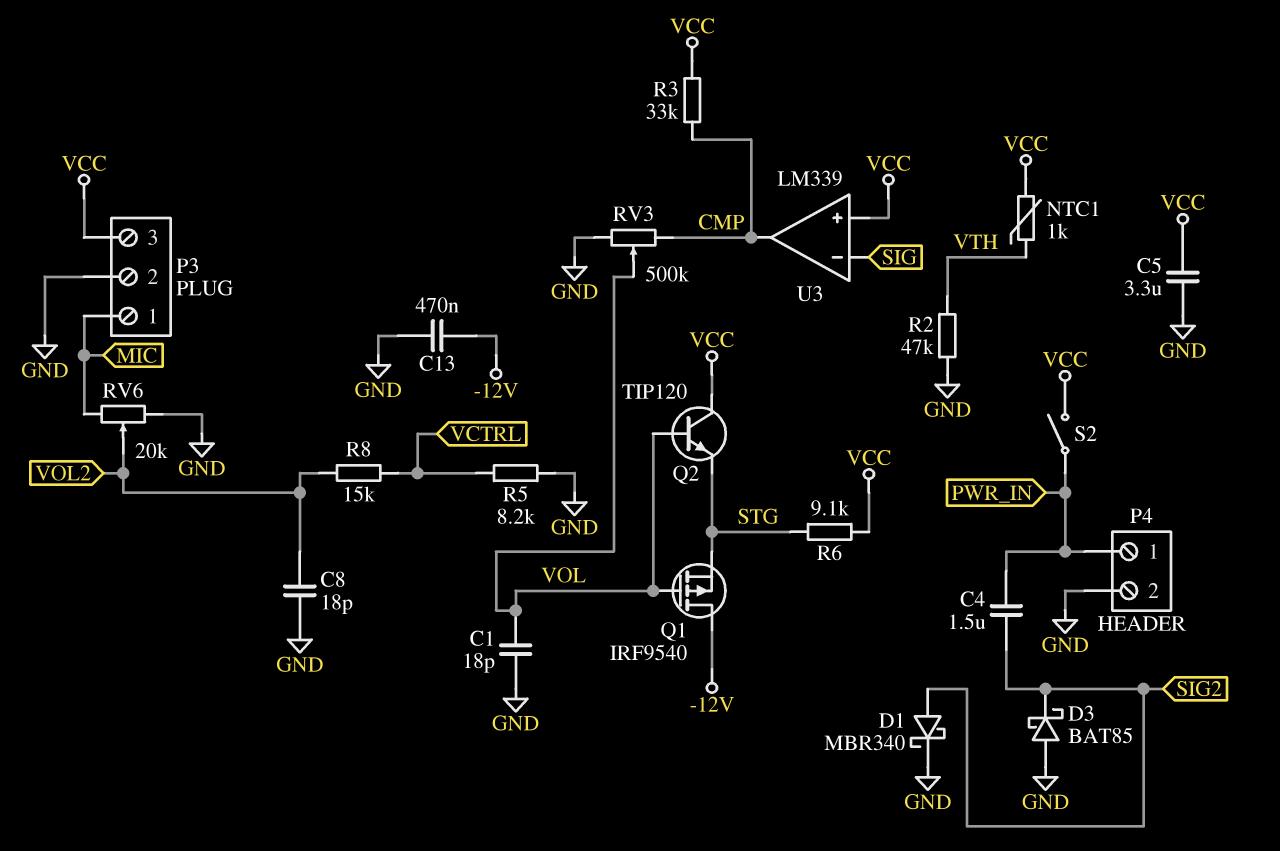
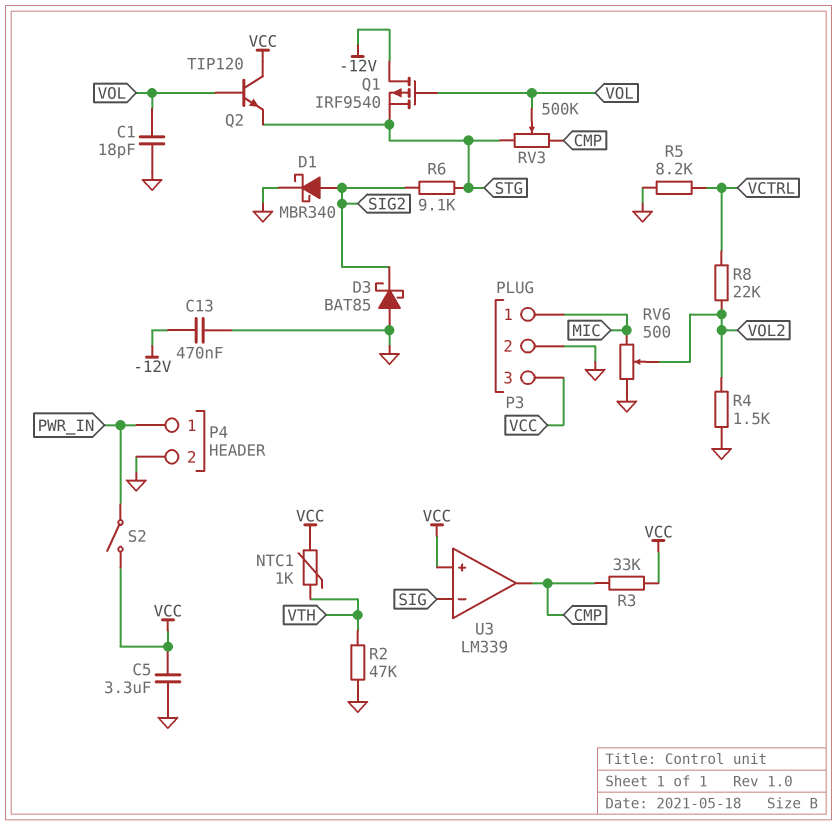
C4: 1.5uF (PWR_IN, SIG2) -> none
C8: 18pF (GND, VOL2) -> none
R4: none -> 1.5k (GND, VOL2)
R6: 9.1k (STG, VCC) -> 9.1k (SIG2, STG)
R8: 15k (VCTRL, VOL2) -> 22k (VCTRL, VOL2)
RV3: 500k (CMP, GND, wiper VOL) -> 500k (CMP, STG, wiper VOL)
RV6: 20k (GND, MIC, wiper VOL2) -> 500 (GND, MIC, wiper VOL2)

